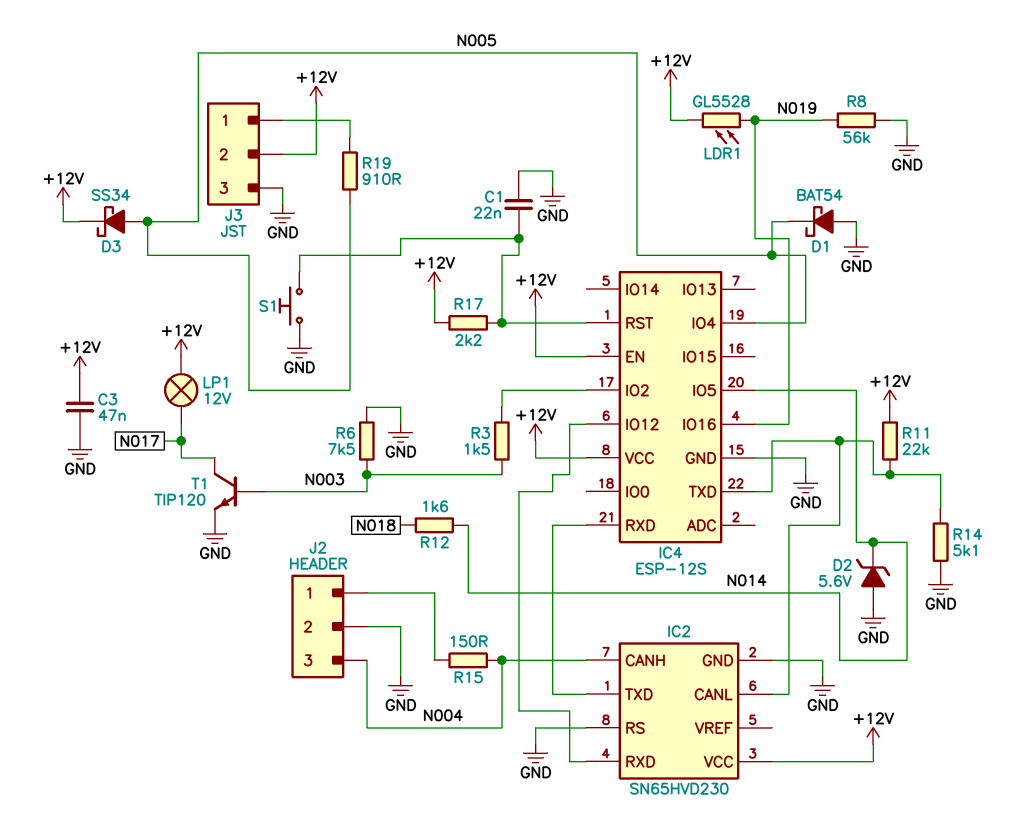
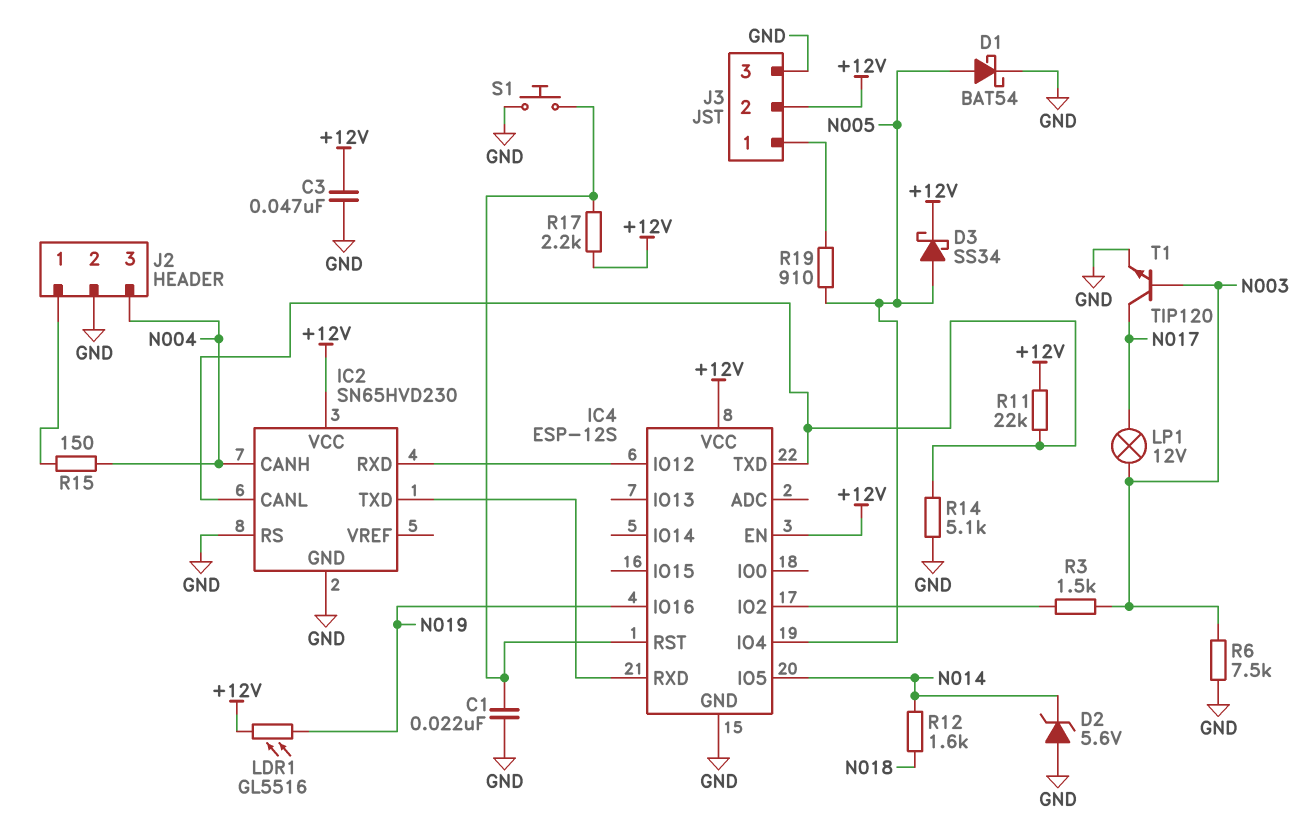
D1: schottky BAT54 (A GND, K N005) -> schottky BAT54 (A N005, K GND)
LDR1: GL5528 (+12V, N019) -> GL5516 (+12V, N019)
LP1: lamp 12V (+12V, N017) -> lamp 12V (N003, N017)
R8: 56k (GND, N019) -> none

